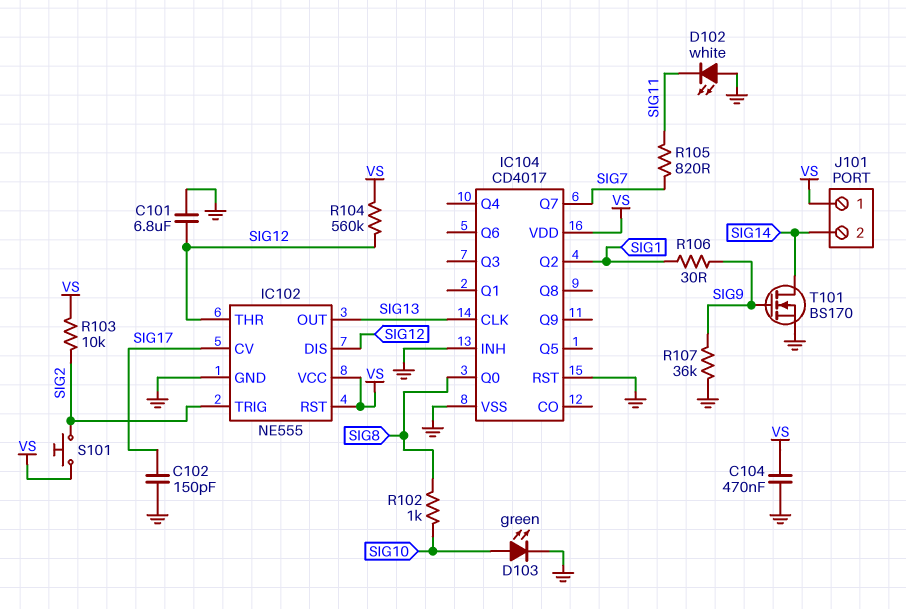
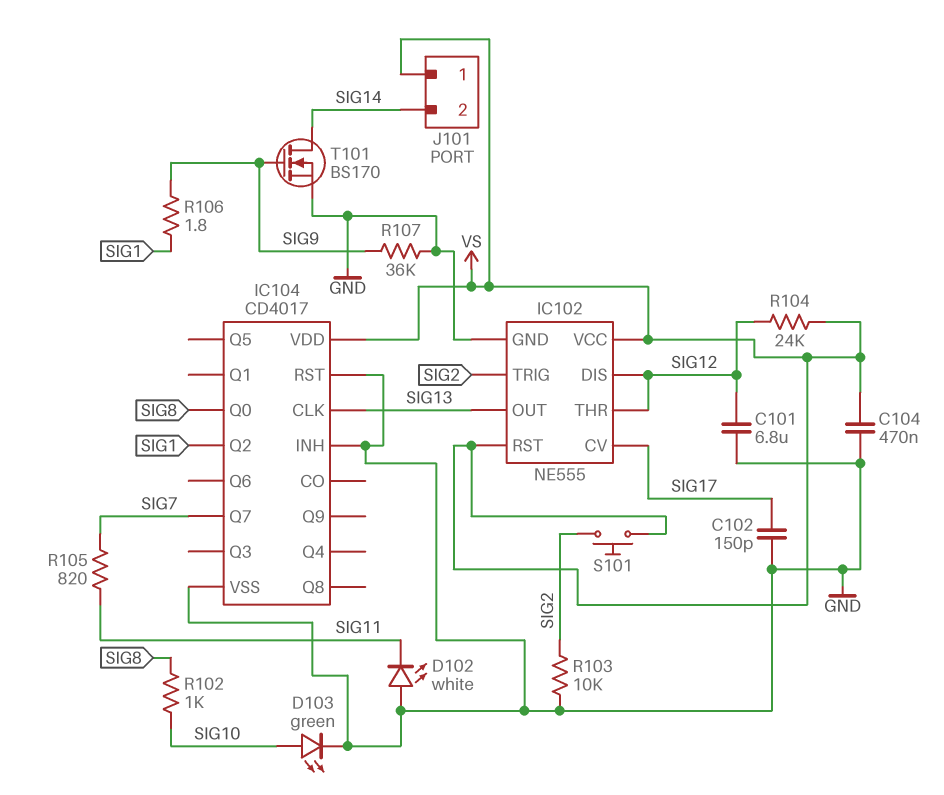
R103: 10k (SIG2, VS) -> 10k (GND, SIG2)
R104: 560k (SIG12, VS) -> 24k (SIG12, VS)
R106: 30 (SIG1, SIG9) -> 1.8 (SIG1, SIG9)

